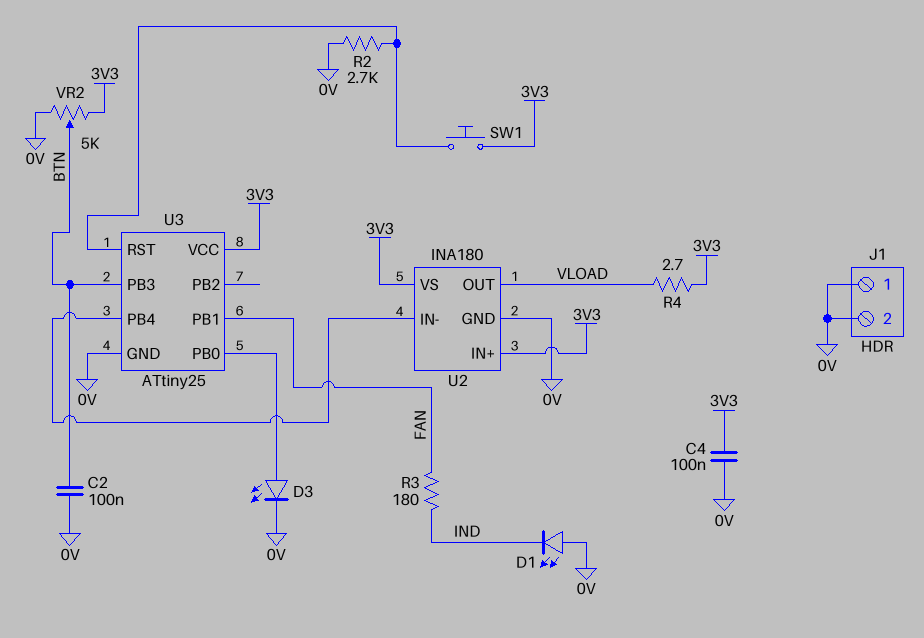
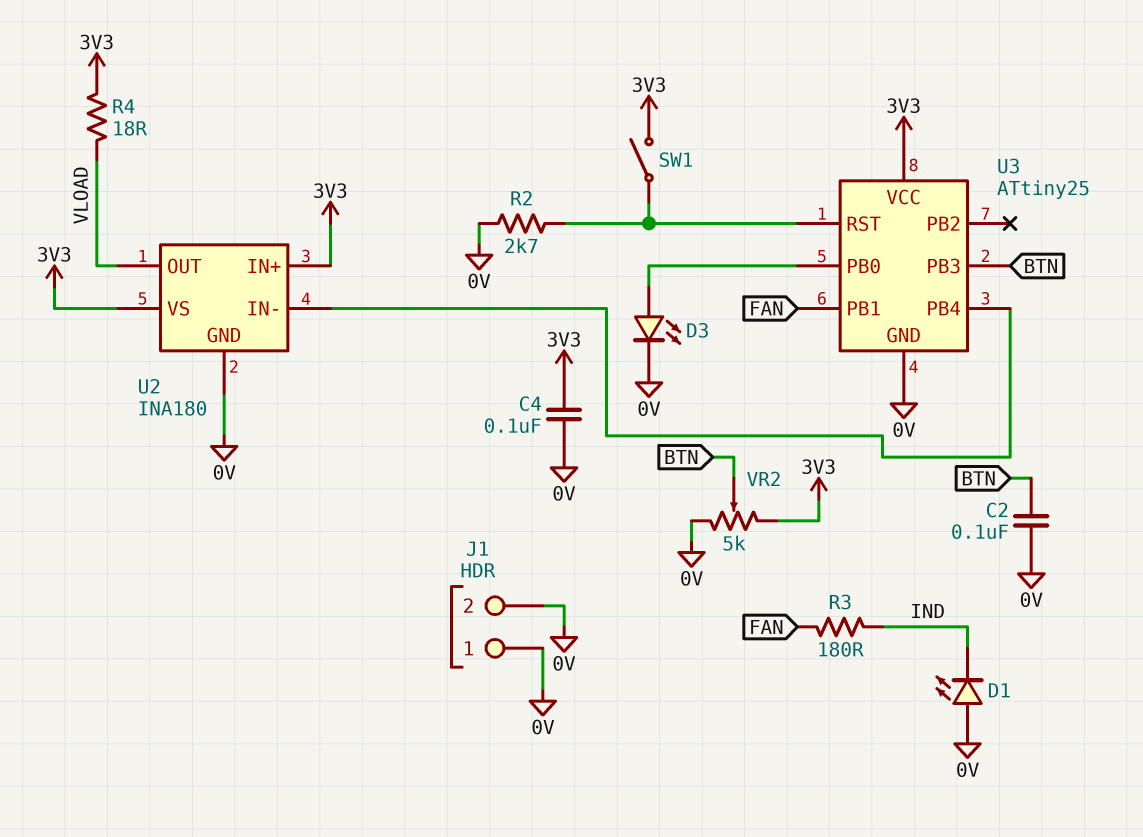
R4: 2.7 (3V3, VLOAD) -> 18 (3V3, VLOAD)
SW1: button (3V3, U3/RST) -> switch (3V3, U3/RST)

